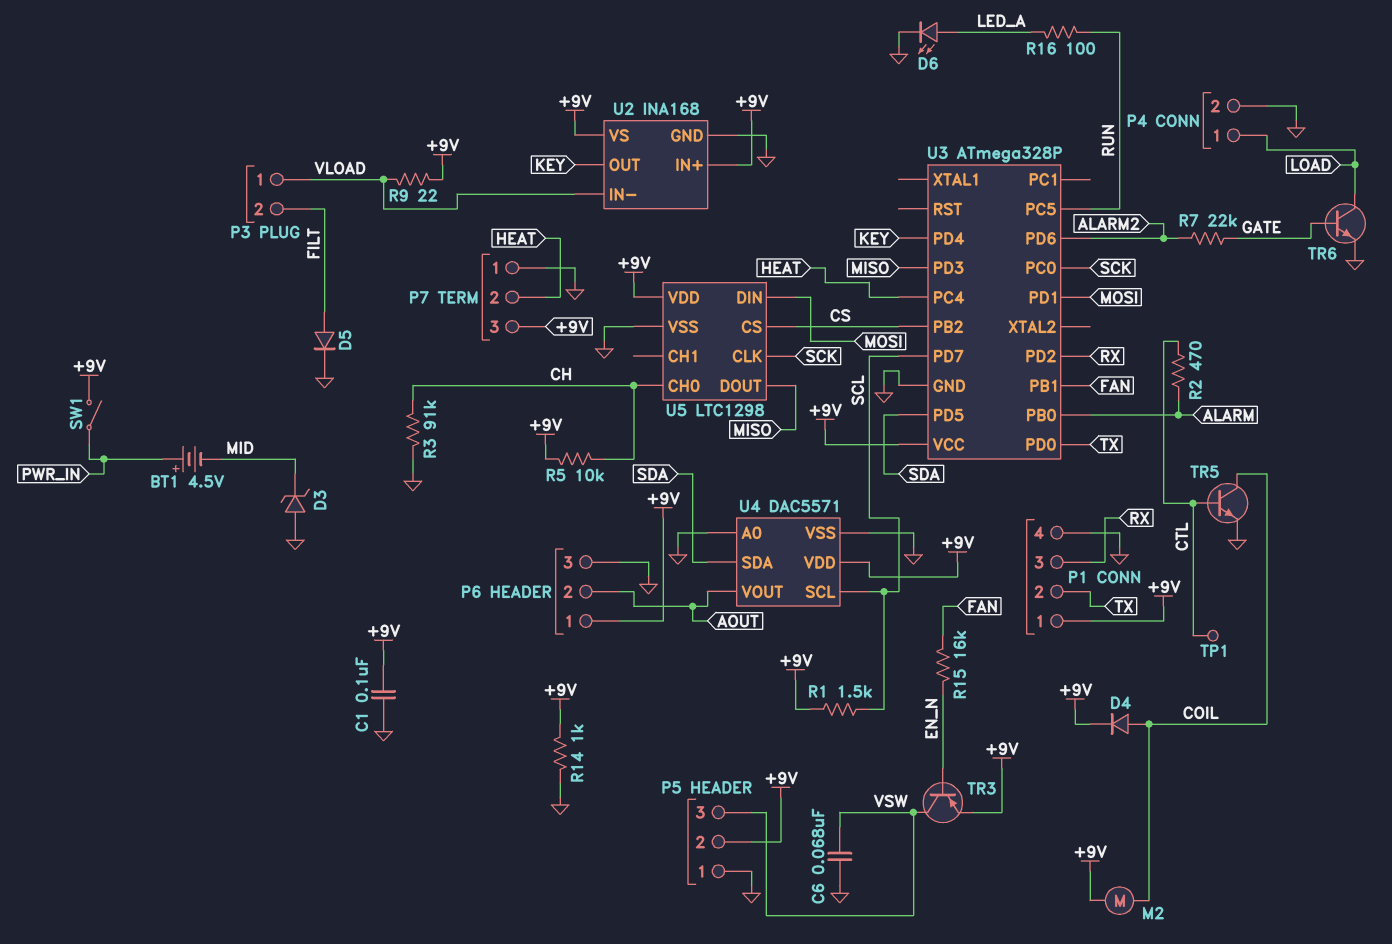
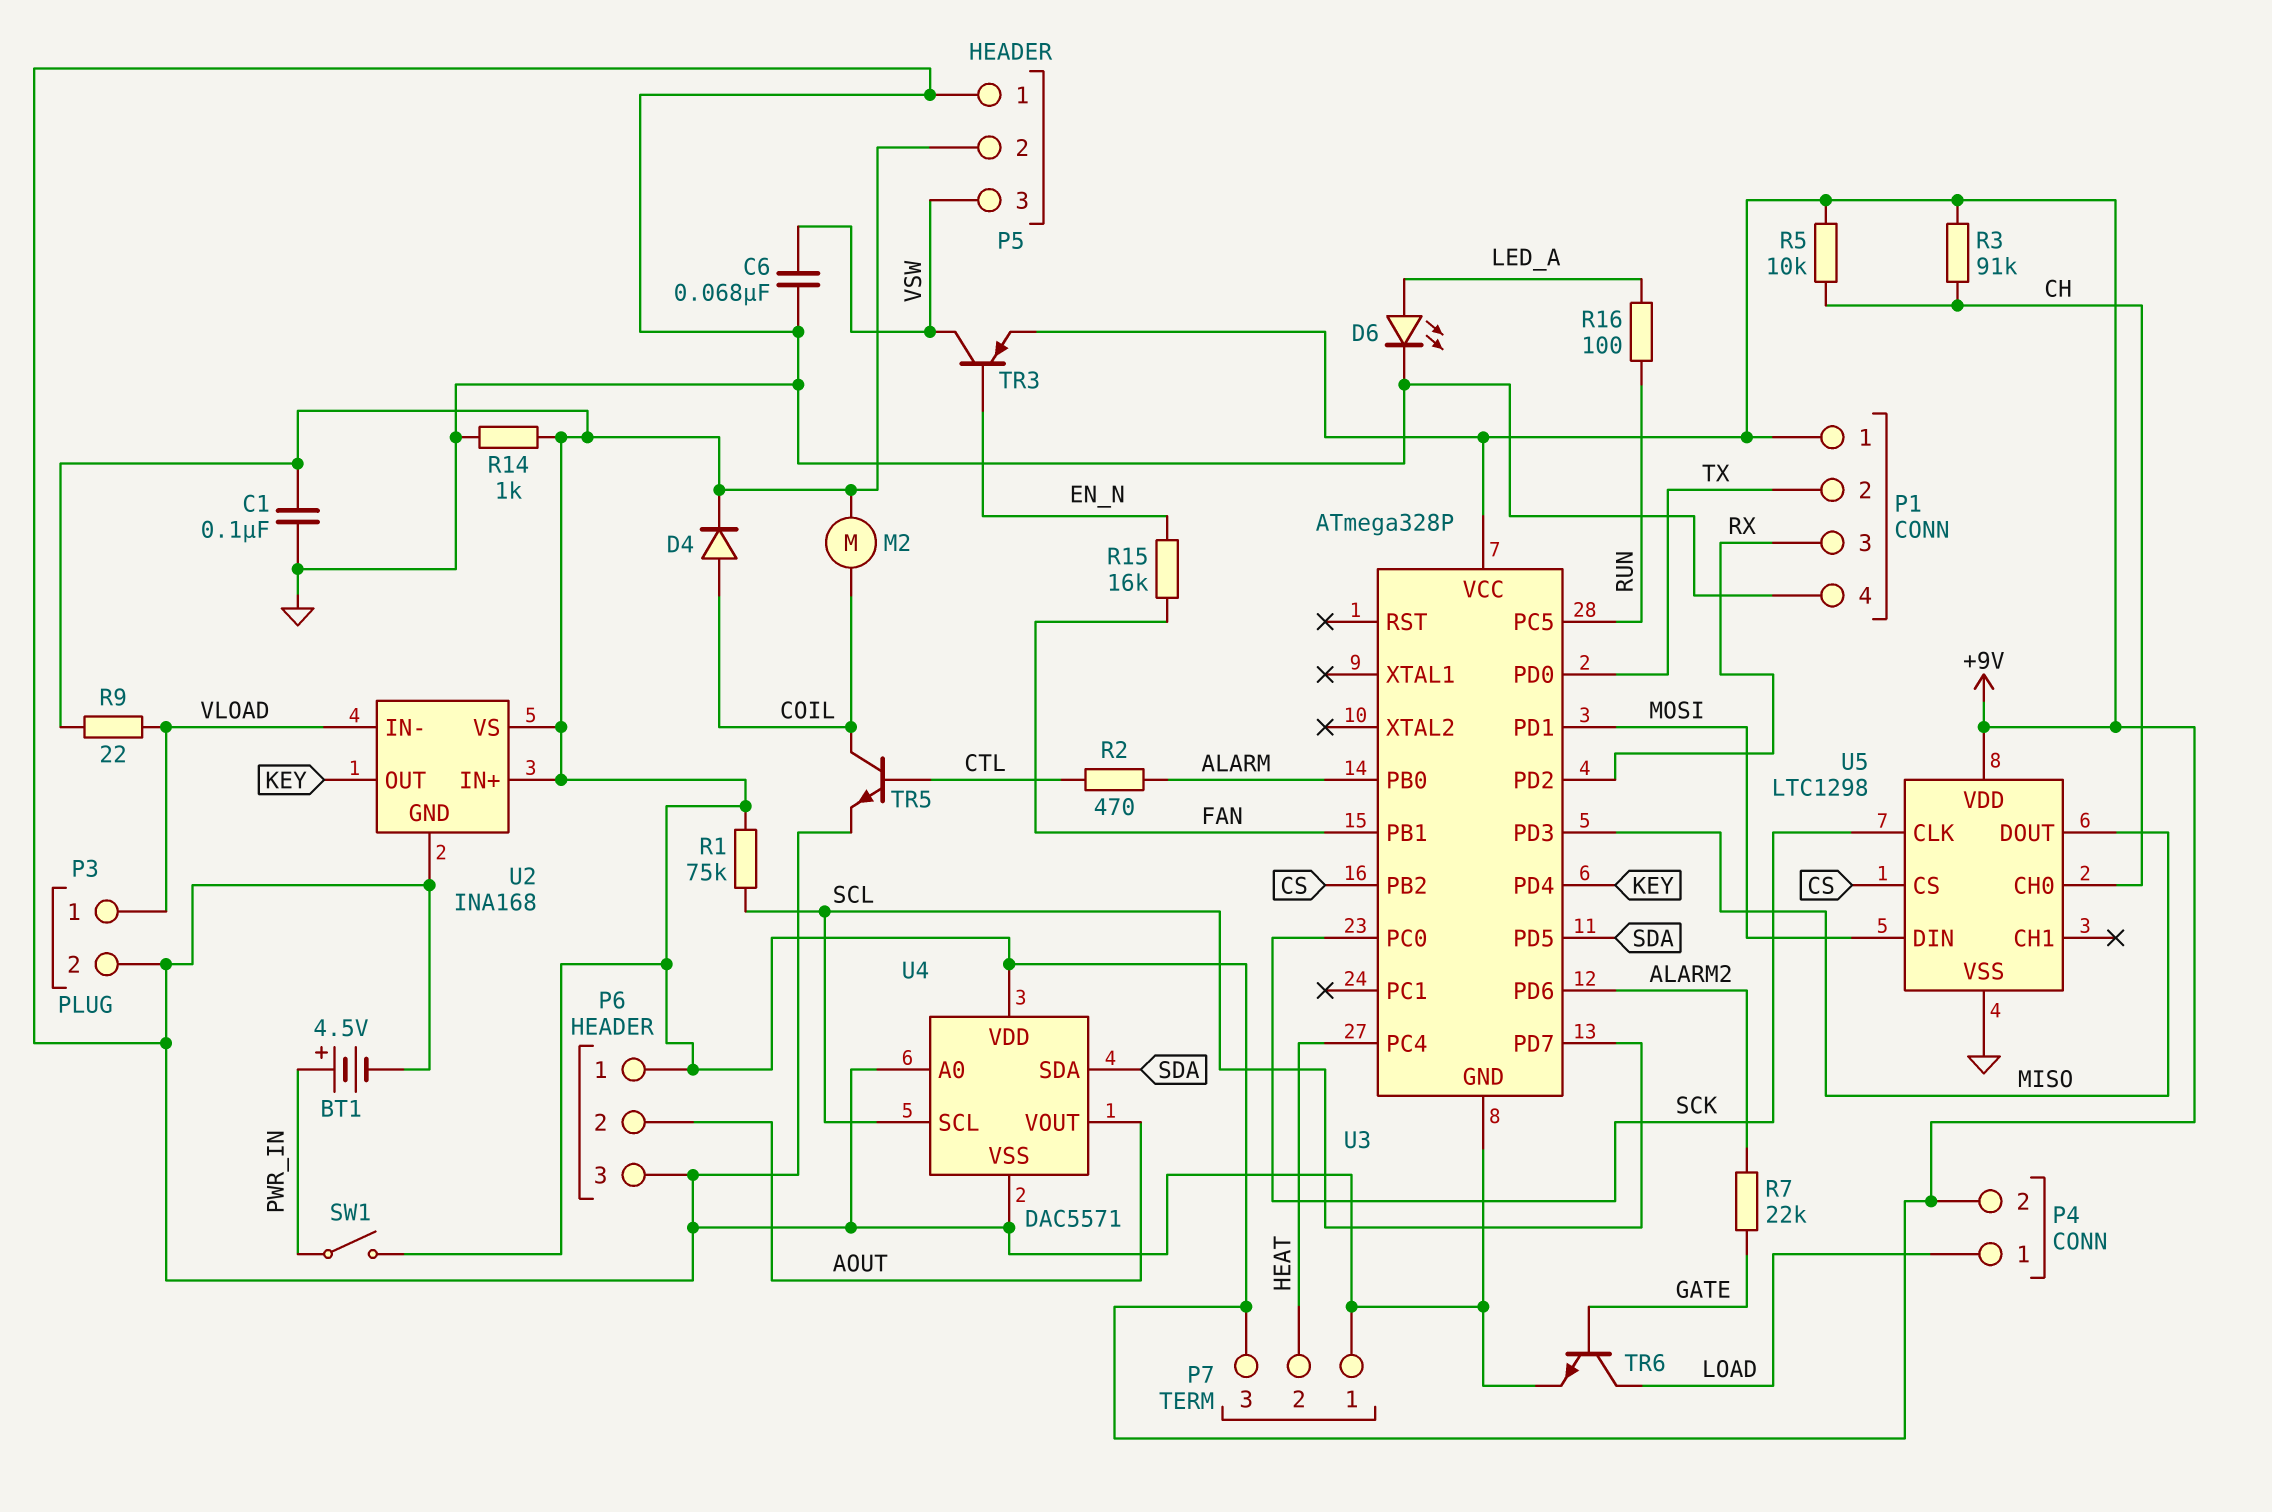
BT1: 4.5V (plus PWR_IN, minus MID) -> 4.5V (plus PWR_IN, minus GND)
D3: zener (A GND, K MID) -> none
D5: diode (A FILT, K GND) -> none
P3 pin 2: FILT -> GND
P4 pin 2: GND -> +9V
R1: 1.5k (+9V, SCL) -> 75k (+9V, SCL)
R3: 91k (CH, GND) -> 91k (+9V, CH)
TP1: test point (CTL) -> none

